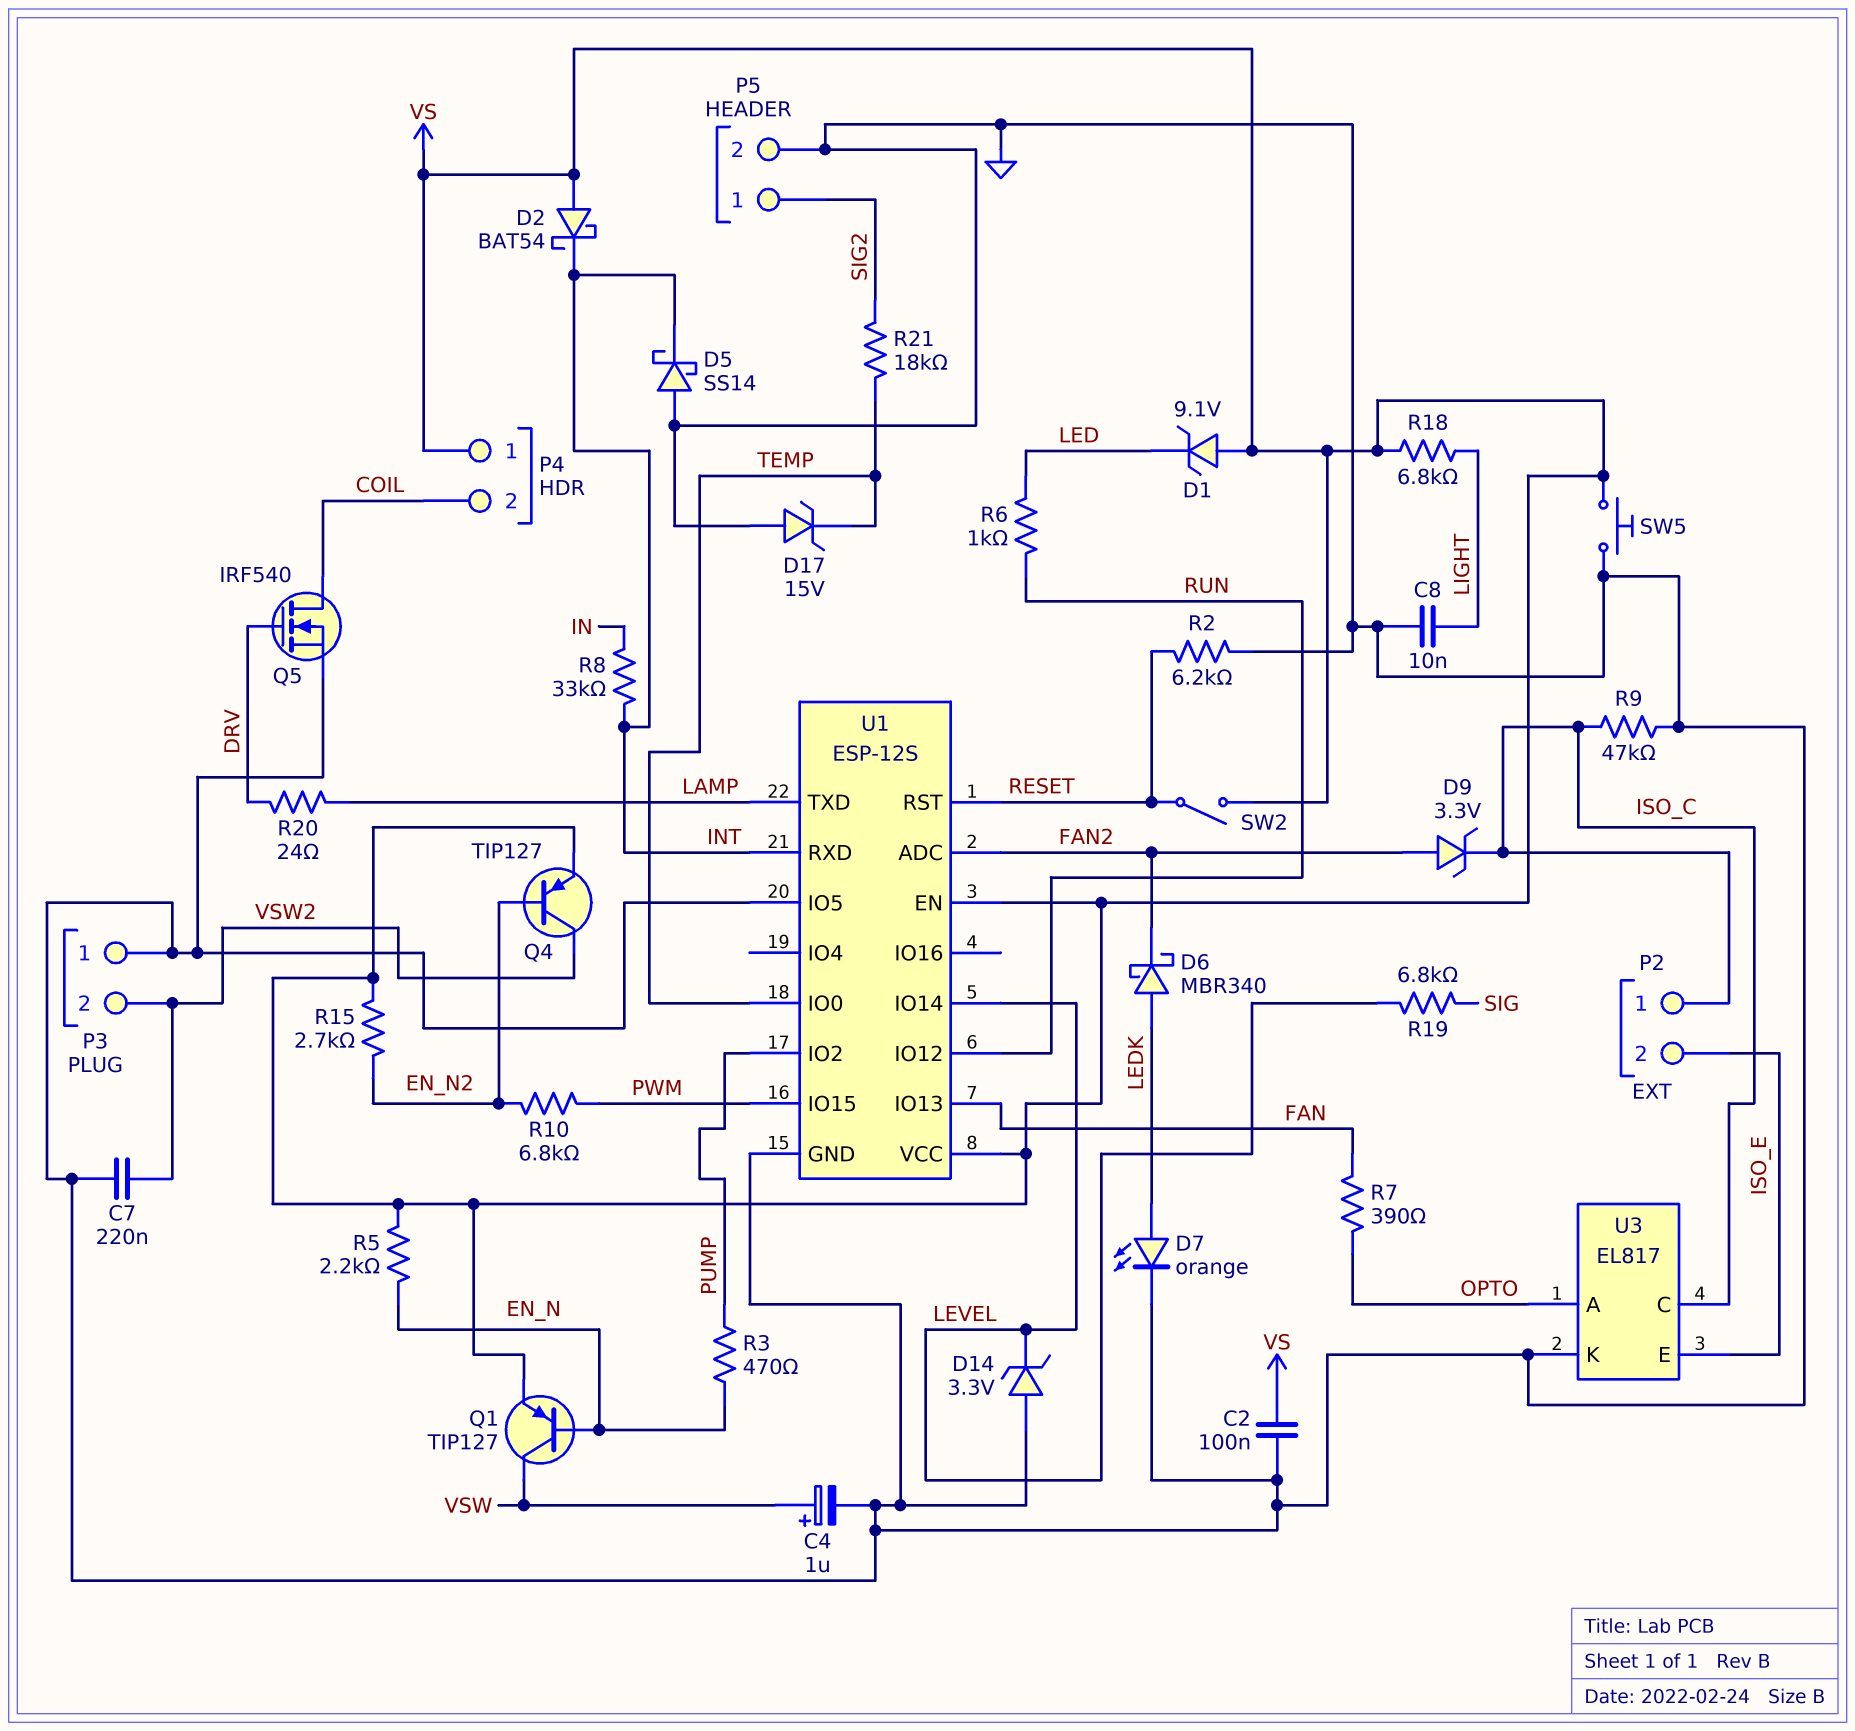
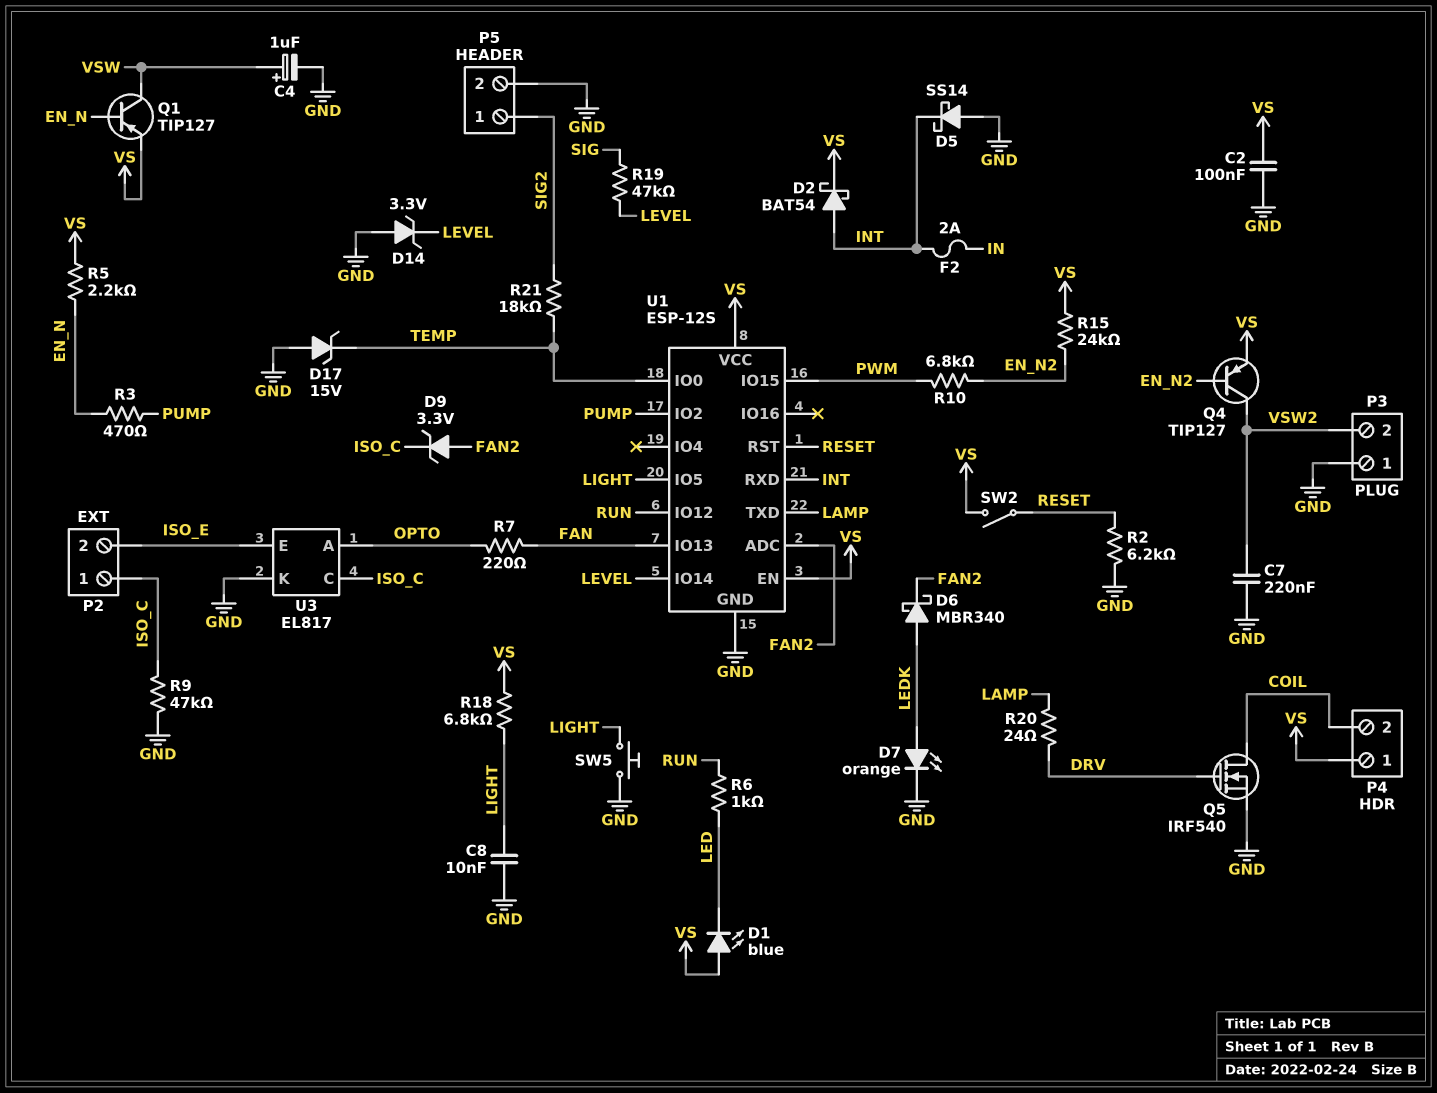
D1: zener 9.1V (A VS, K LED) -> LED blue (A VS, K LED)
D2: schottky BAT54 (A VS, K INT) -> schottky BAT54 (A INT, K VS)
F2: none -> 2A (IN, INT)
R7: 390 (FAN, OPTO) -> 220 (FAN, OPTO)
R8: 33k (IN, INT) -> none
R15: 2.7k (EN_N2, VS) -> 24k (EN_N2, VS)
R19: 6.8k (LEVEL, SIG) -> 47k (LEVEL, SIG)
SW5: button (GND, VS) -> button (GND, LIGHT)
U1 pin IO5: GND -> LIGHT

